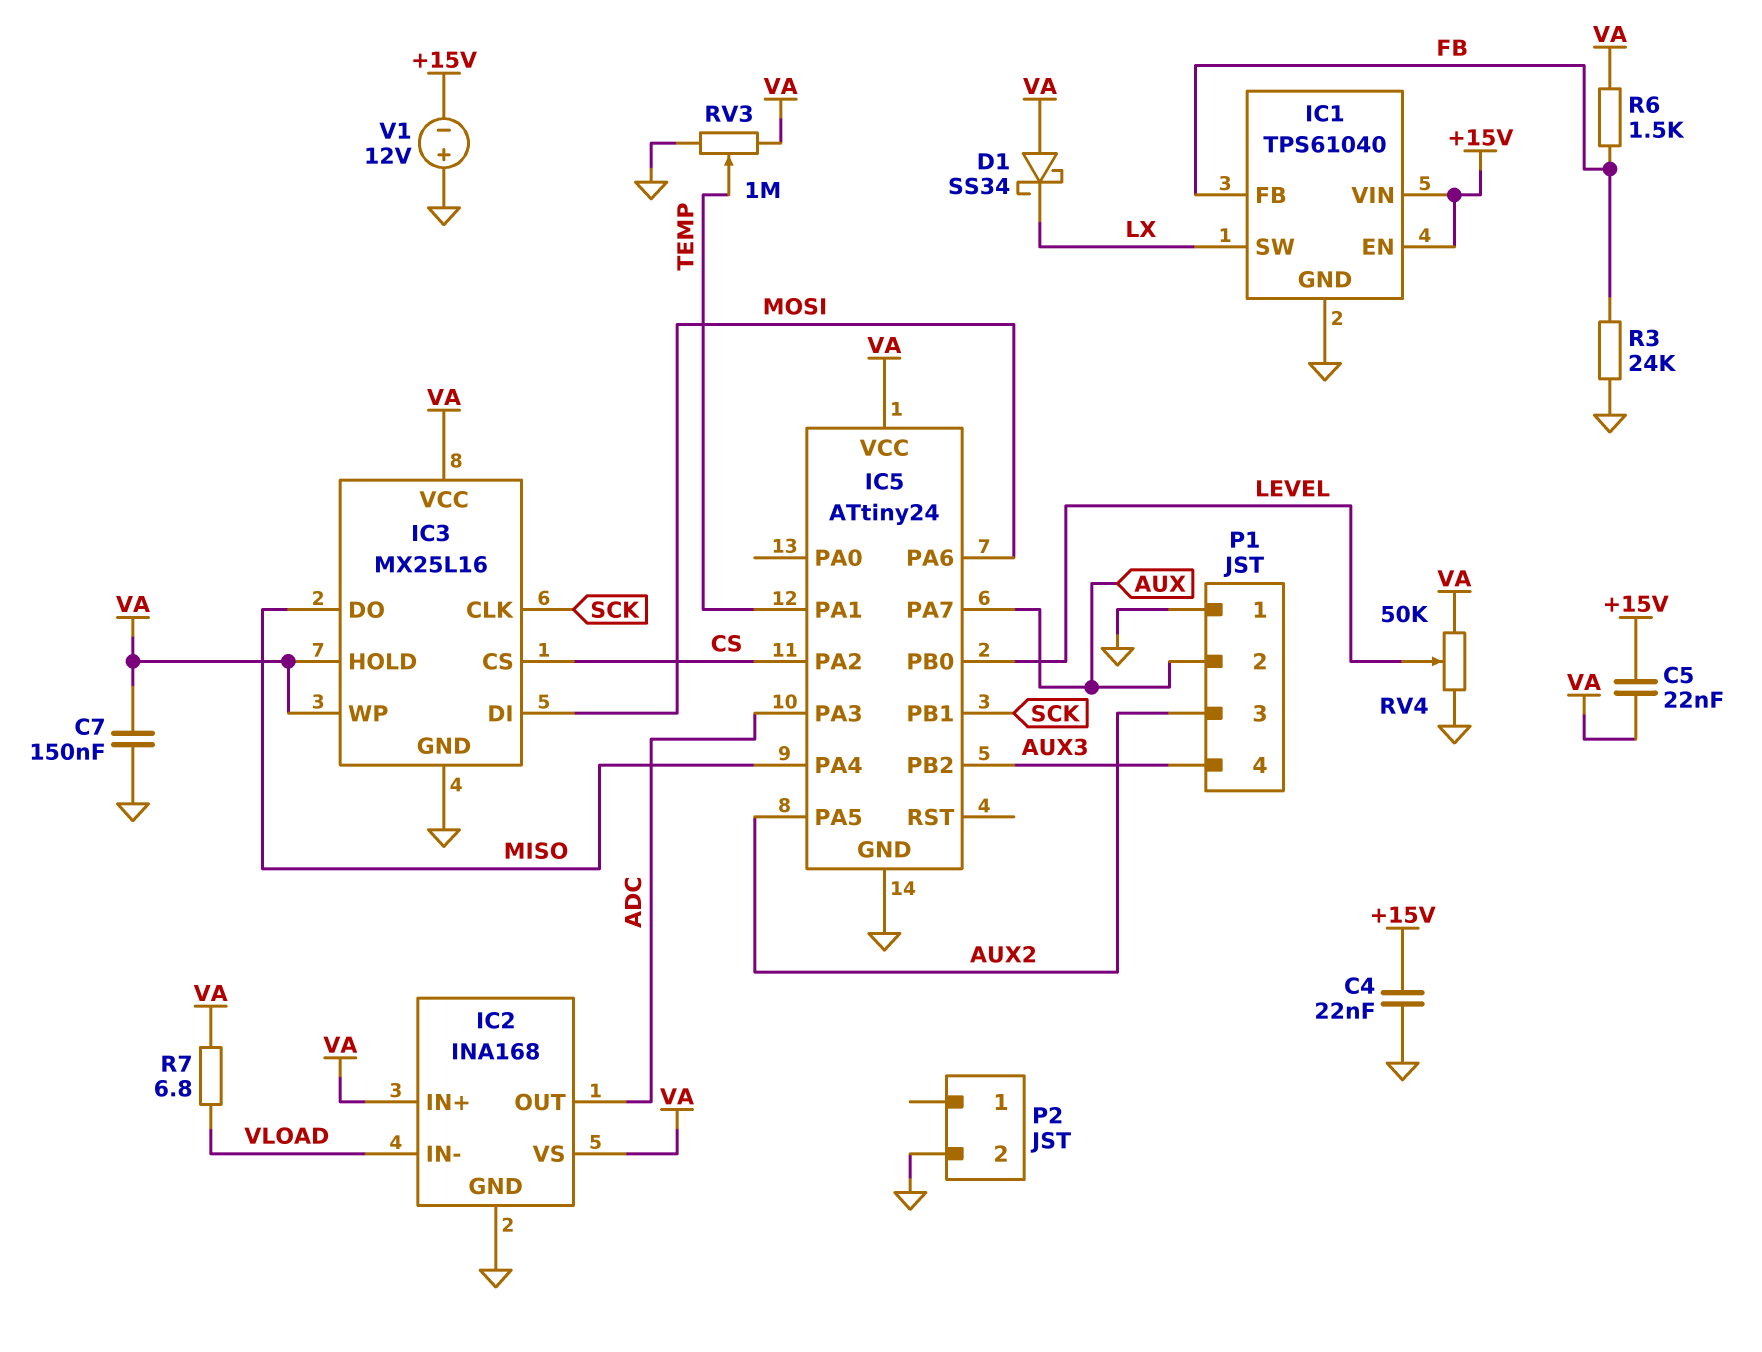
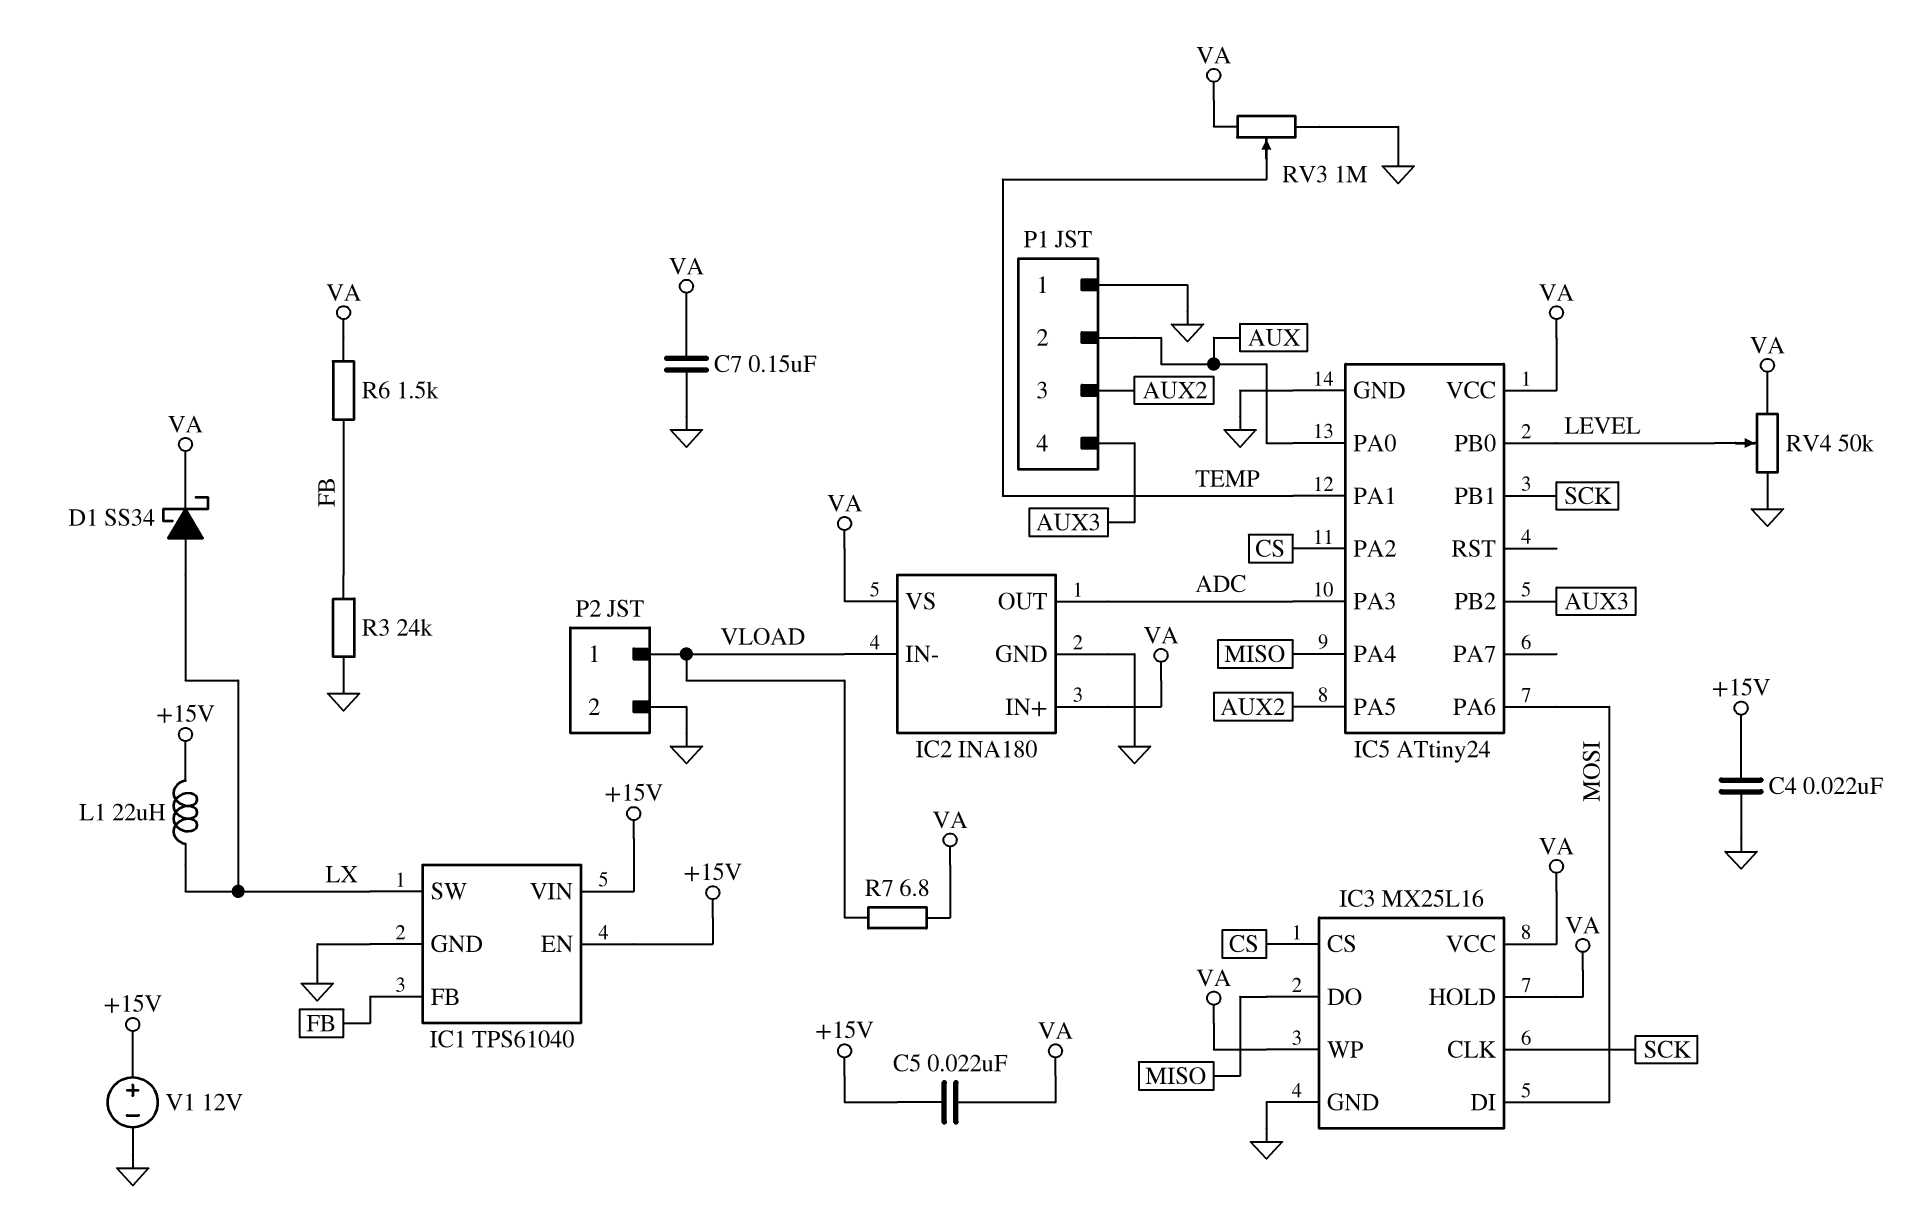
D1: schottky SS34 (A VA, K LX) -> schottky SS34 (A LX, K VA)
IC2: INA168 -> INA180
IC5 pin PA0: none -> AUX
IC5 pin PA7: AUX -> none
L1: none -> 22uH (+15V, LX)
P2 pin 1: none -> VLOAD
V1: 12V (plus GND, minus +15V) -> 12V (plus +15V, minus GND)

